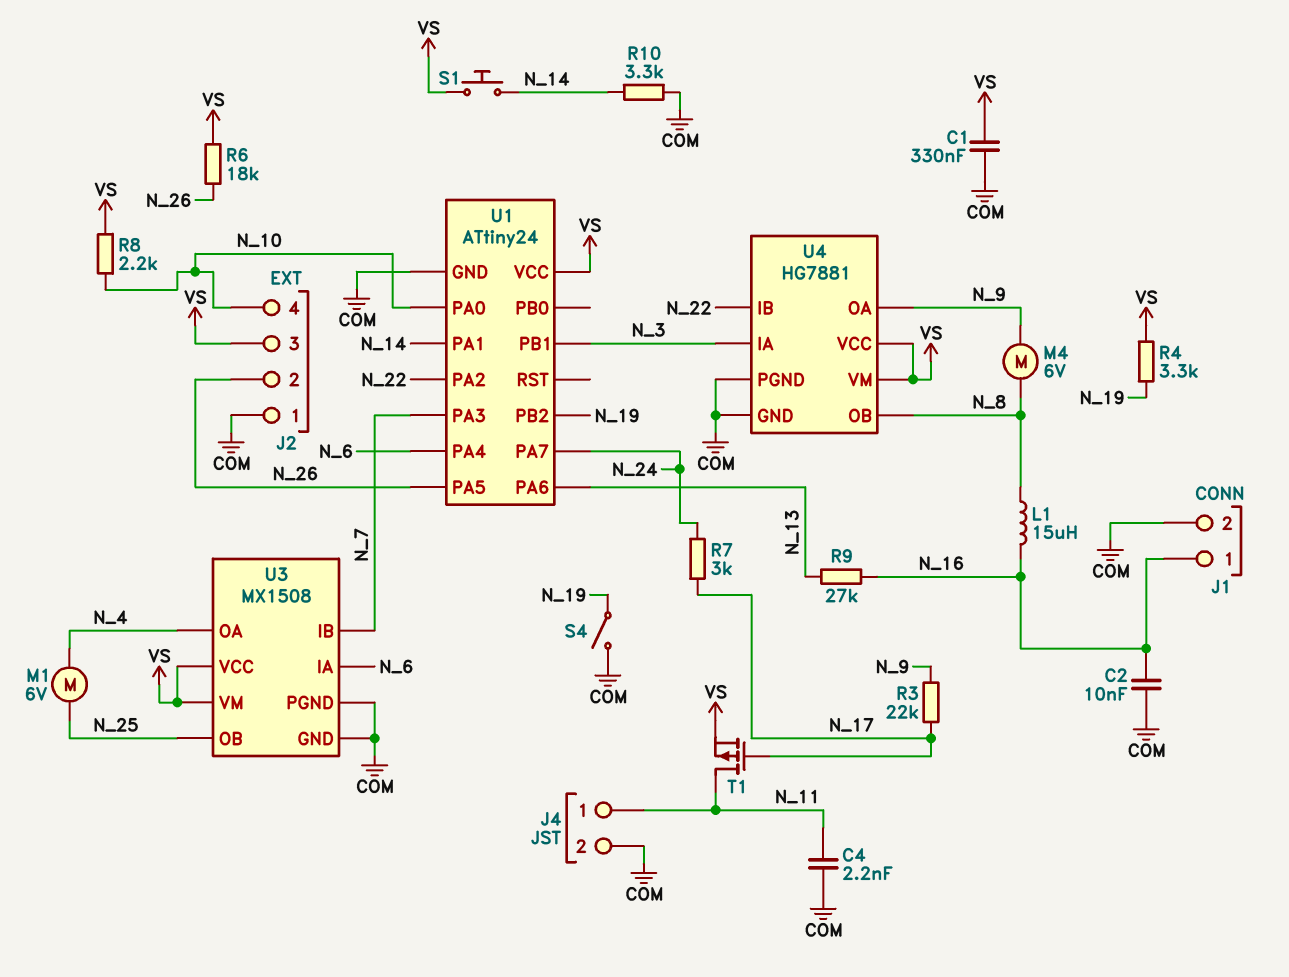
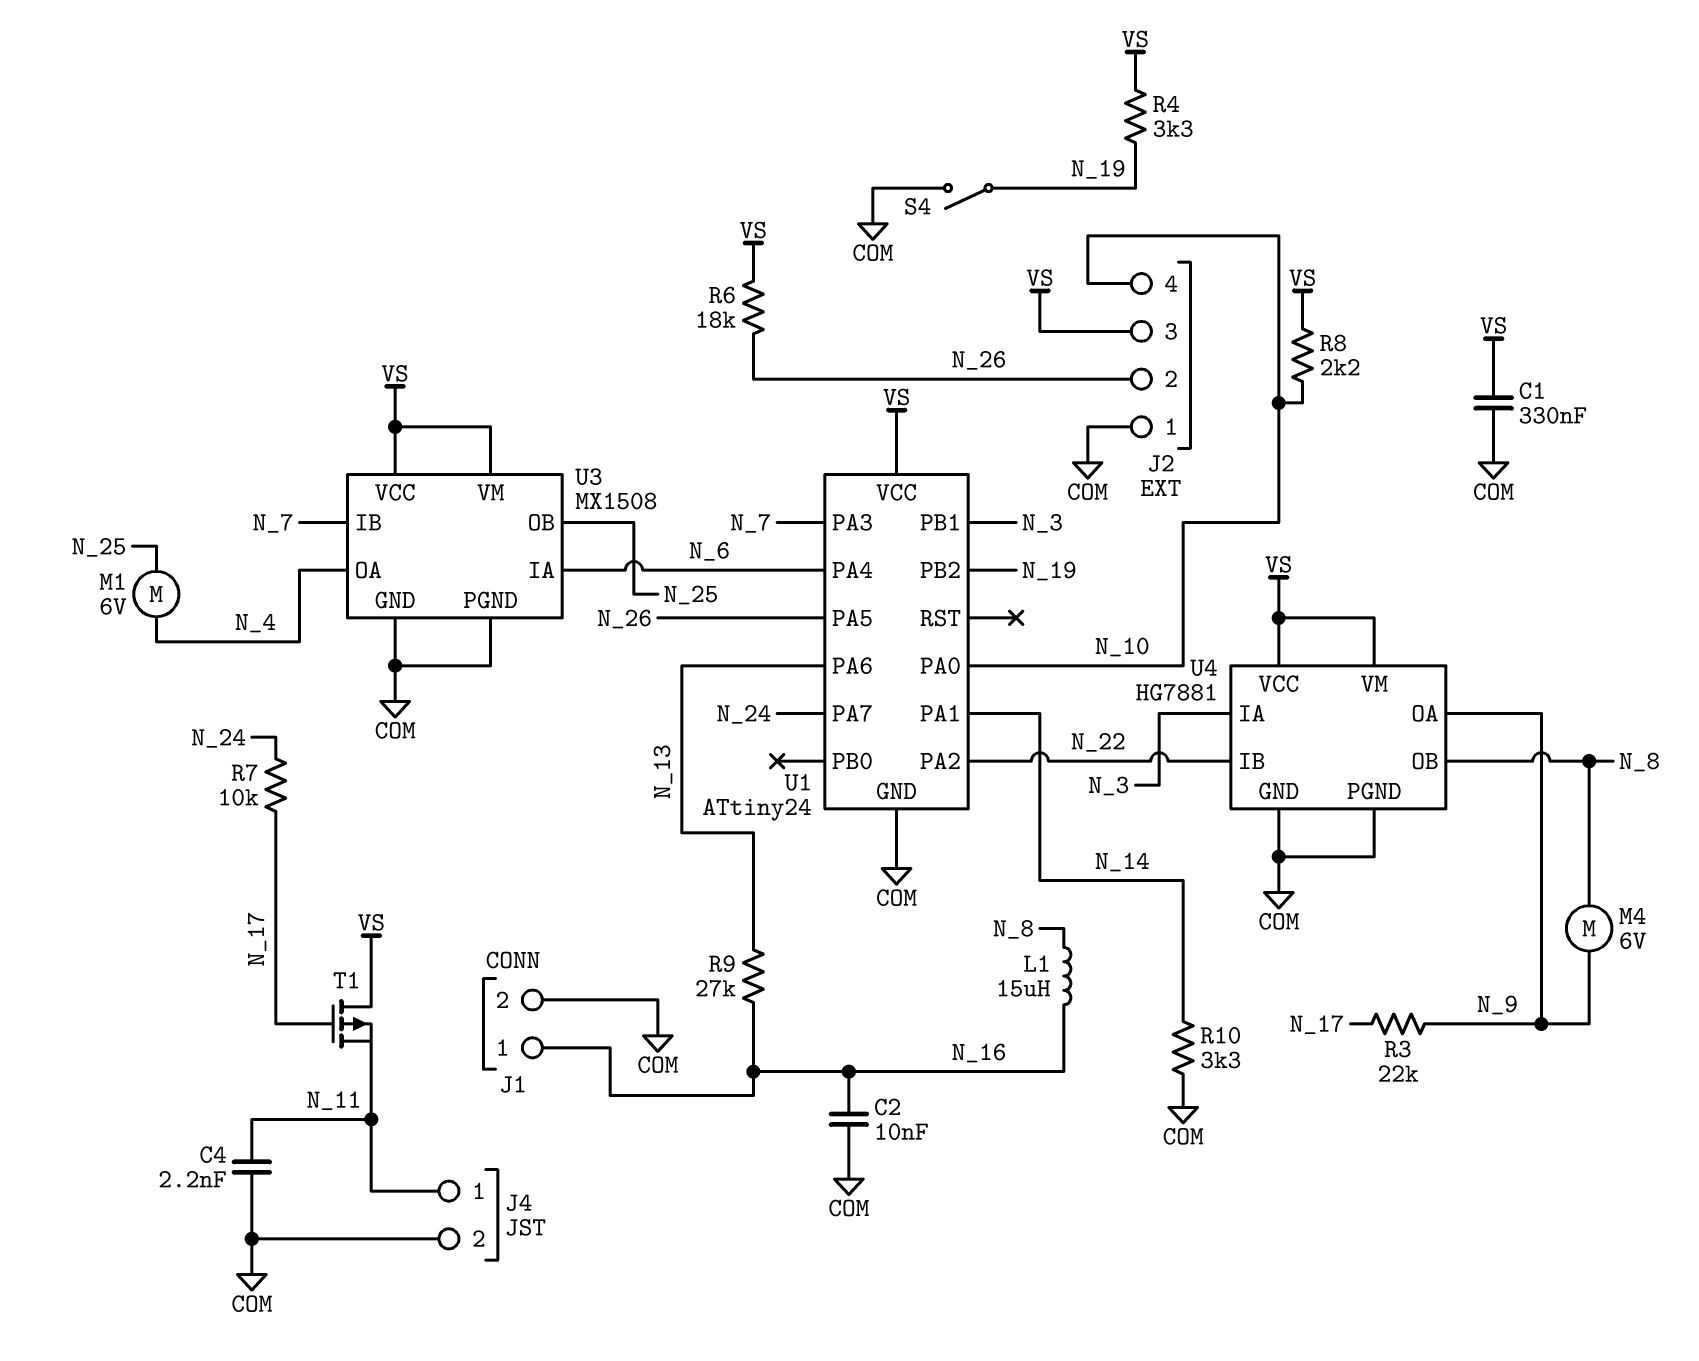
R7: 3k (N_17, N_24) -> 10k (N_17, N_24)
S1: button (N_14, VS) -> none
T1: PMOS (G N_17, D N_11, S VS) -> PMOS (G N_17, D VS, S N_11)

